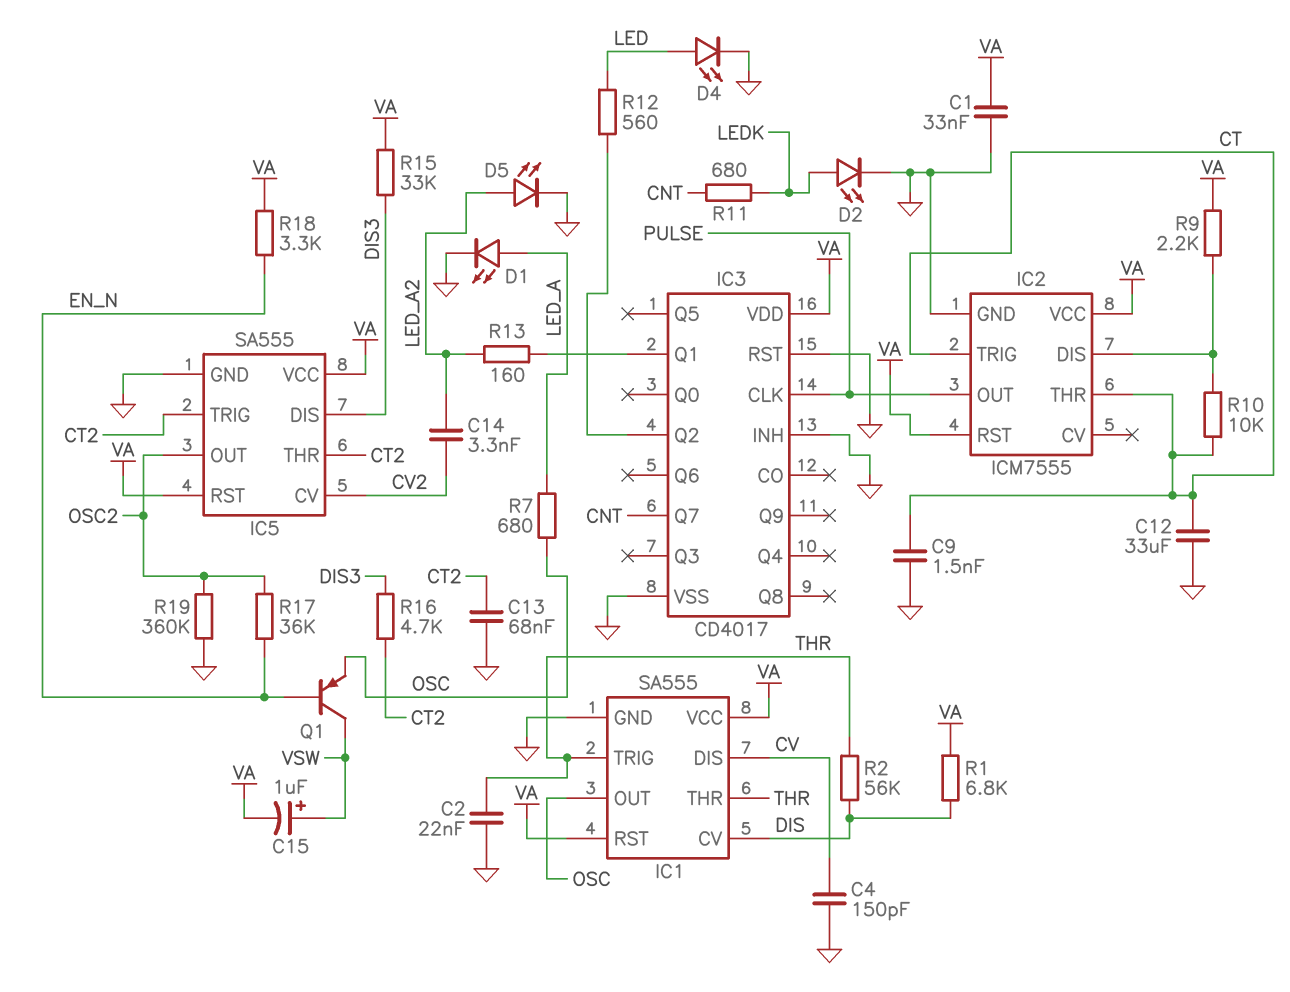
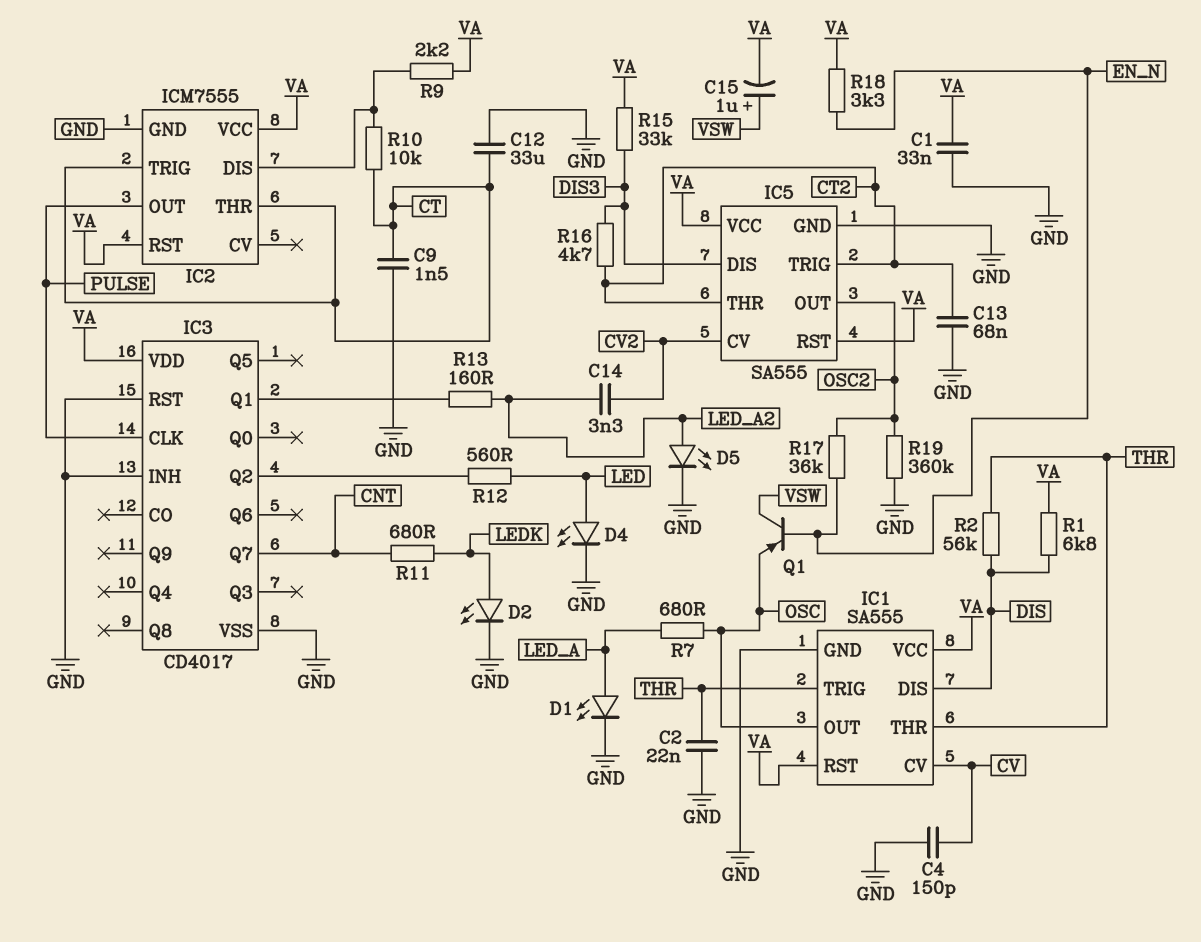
IC1 pin CV: DIS -> CV
IC1 pin DIS: CV -> DIS

